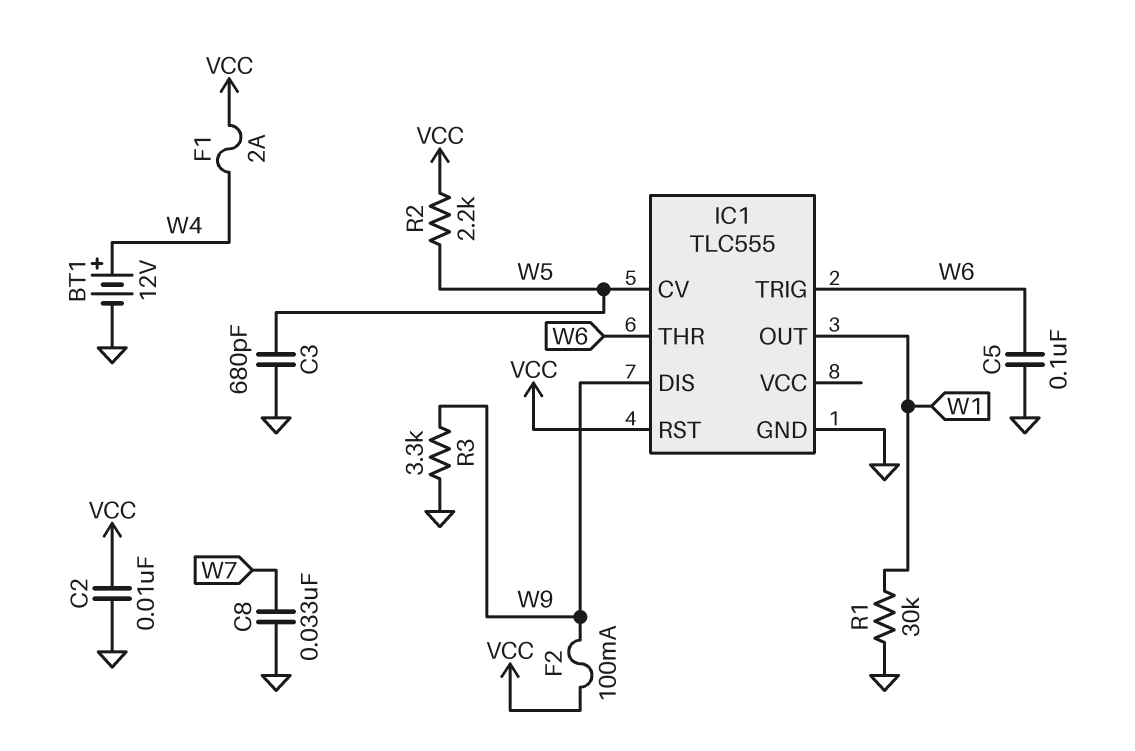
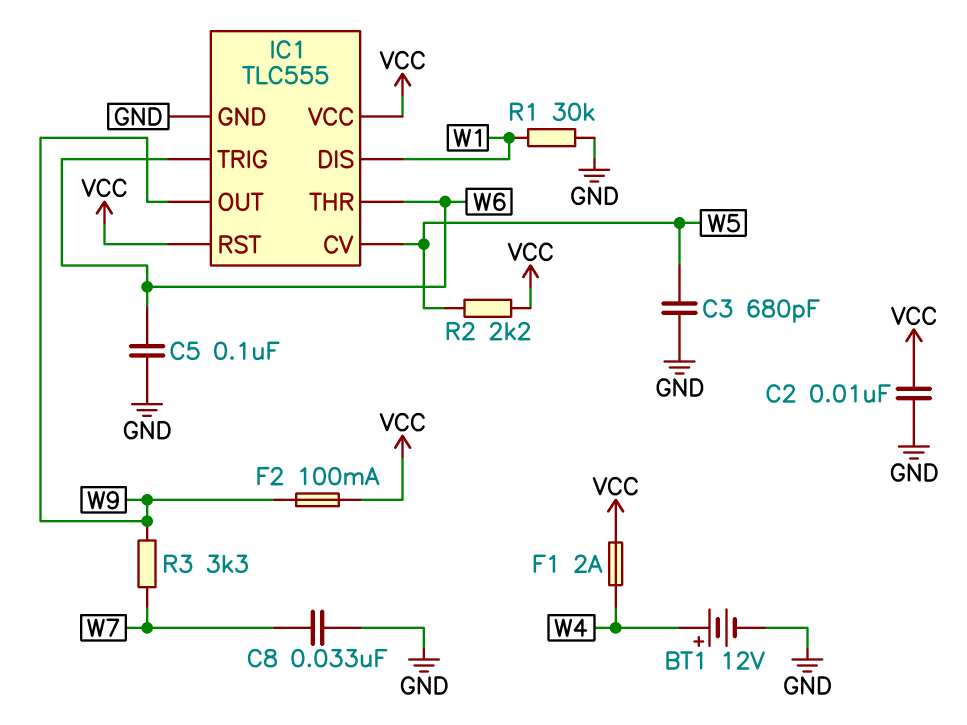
IC1 pin DIS: W9 -> W1
IC1 pin OUT: W1 -> W9
IC1 pin VCC: none -> VCC
R3: 3.3k (GND, W9) -> 3.3k (W7, W9)

